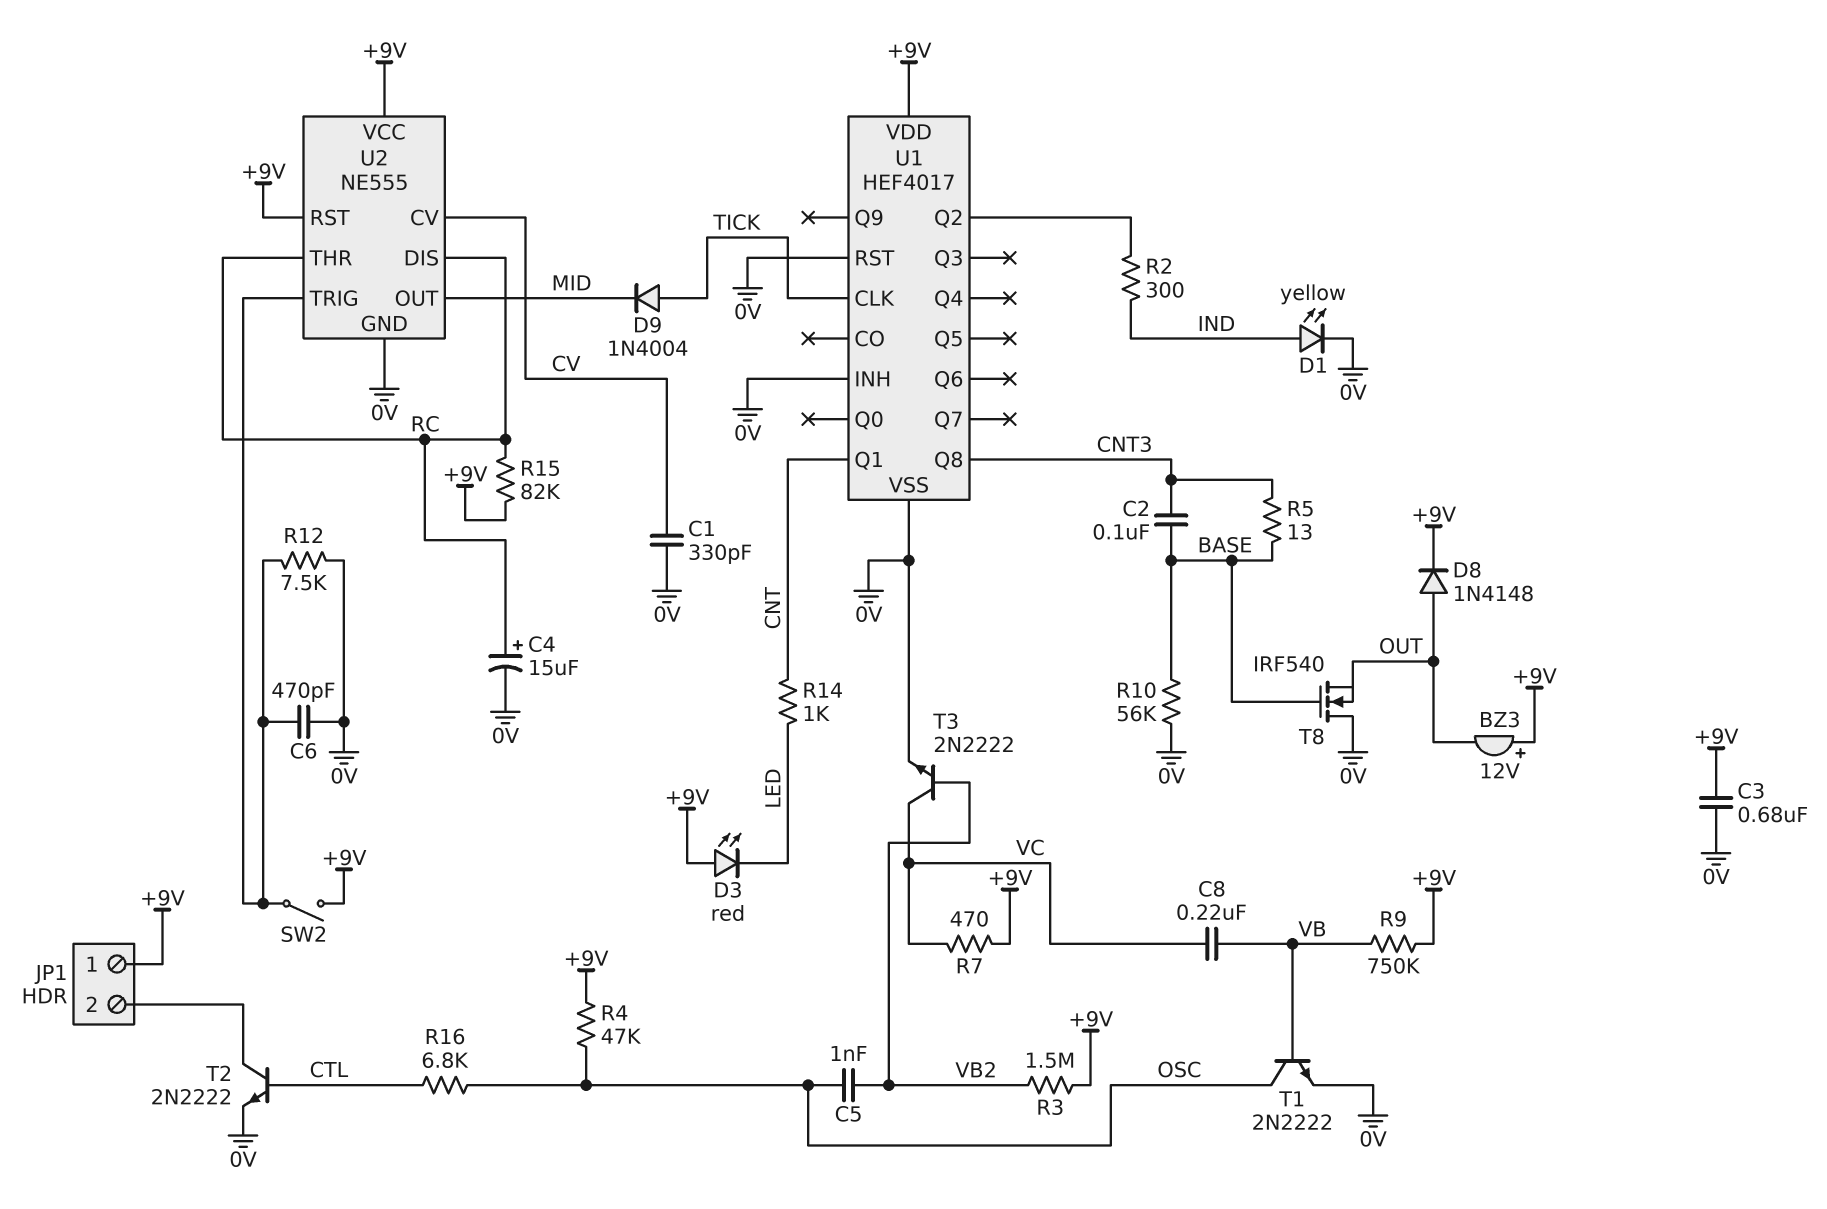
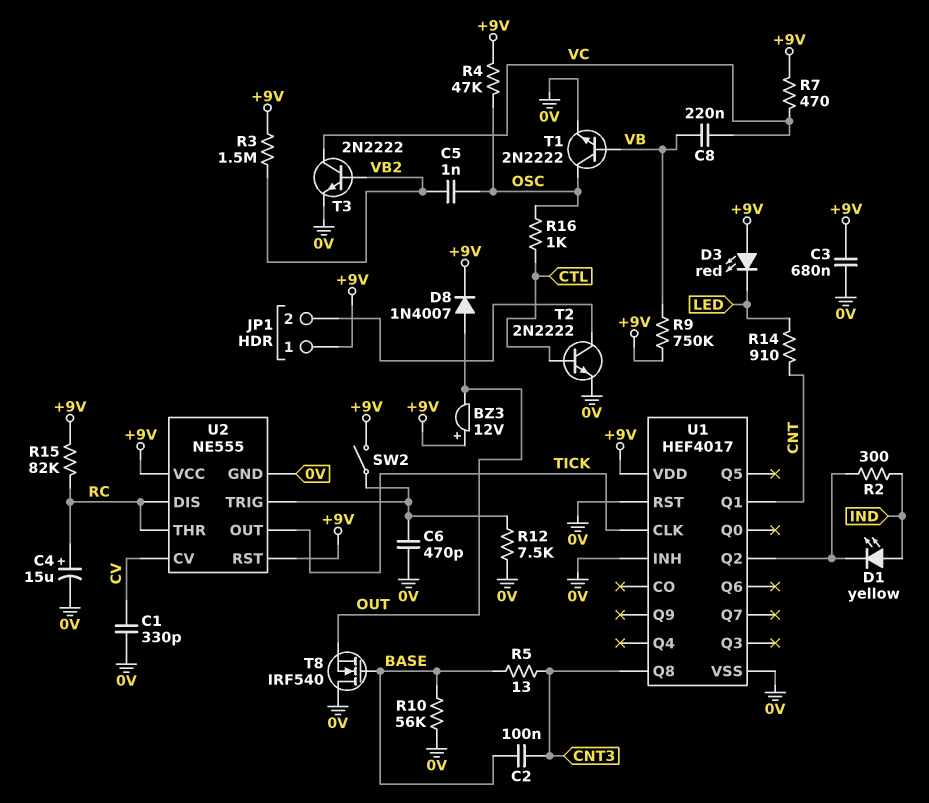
D1: LED yellow (A IND, K 0V) -> LED yellow (A IND, K U1/Q2)
D8: diode 1N4148 (A OUT, K +9V) -> diode 1N4007 (A OUT, K +9V)
D9: diode 1N4004 (A TICK, K MID) -> none
R14: 1k (CNT, LED) -> 910 (CNT, LED)
R16: 6.8k (CTL, OSC) -> 1k (CTL, OSC)
U2 pin OUT: MID -> TICK

